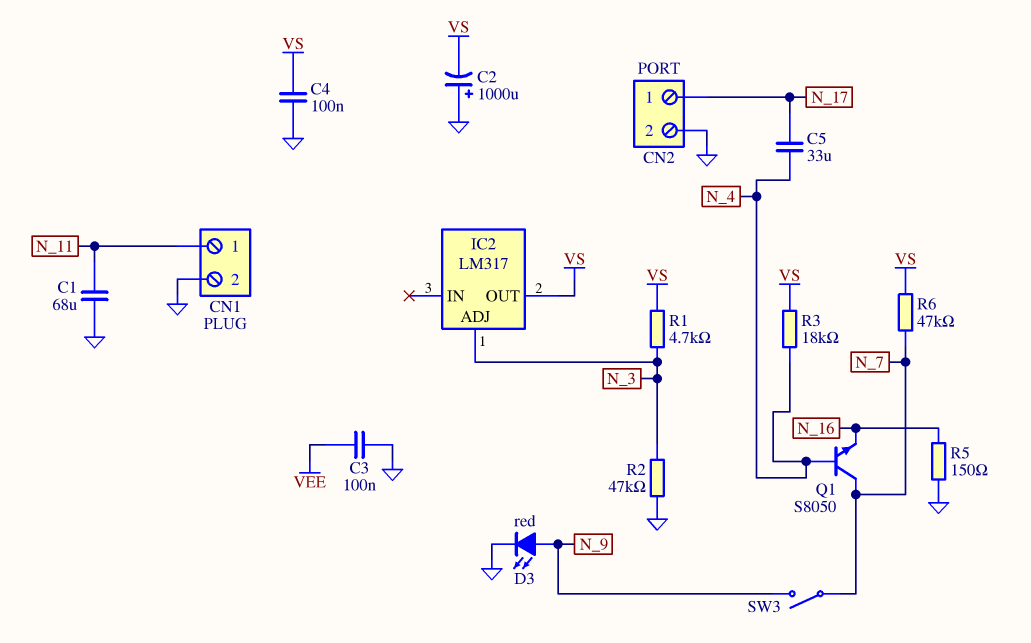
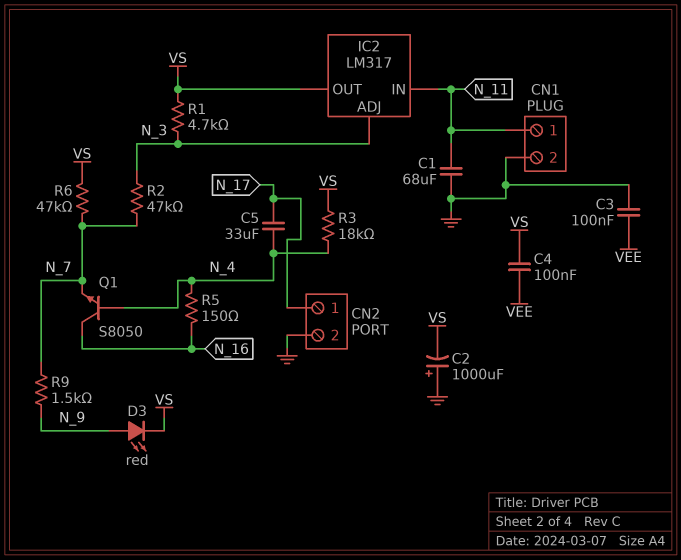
C4: 100nF (GND, VS) -> 100nF (VEE, VS)
D3: LED red (A N_9, K GND) -> LED red (A N_9, K VS)
IC2 pin IN: none -> N_11
Q1: NPN S8050 (B N_4, C N_7, E N_16) -> NPN S8050 (B N_4, C N_16, E N_7)
R2: 47k (GND, N_3) -> 47k (N_3, N_7)
R5: 150 (GND, N_16) -> 150 (N_4, N_16)
R9: none -> 1.5k (N_7, N_9)
SW3: switch (N_7, N_9) -> none

